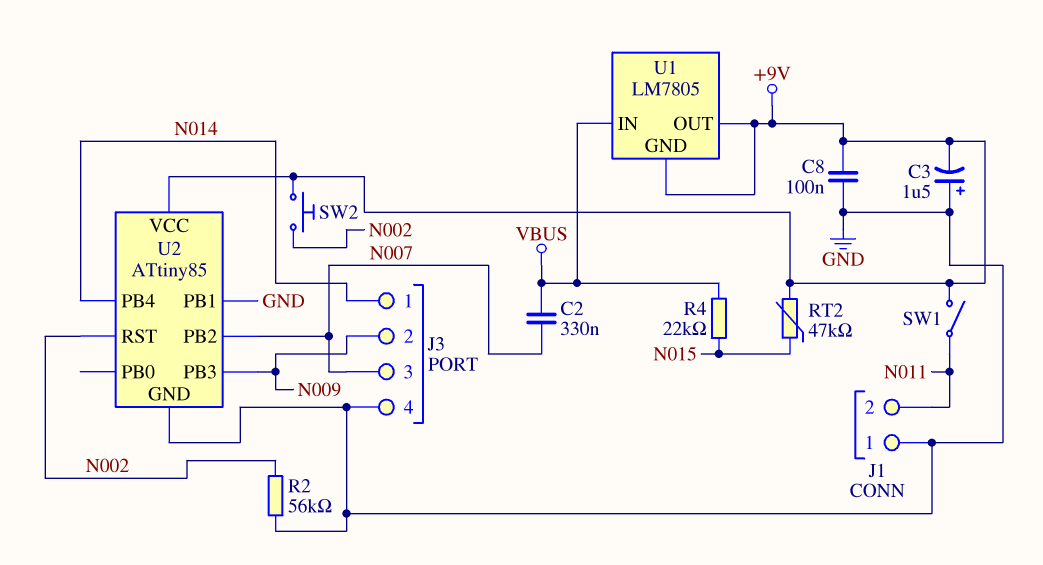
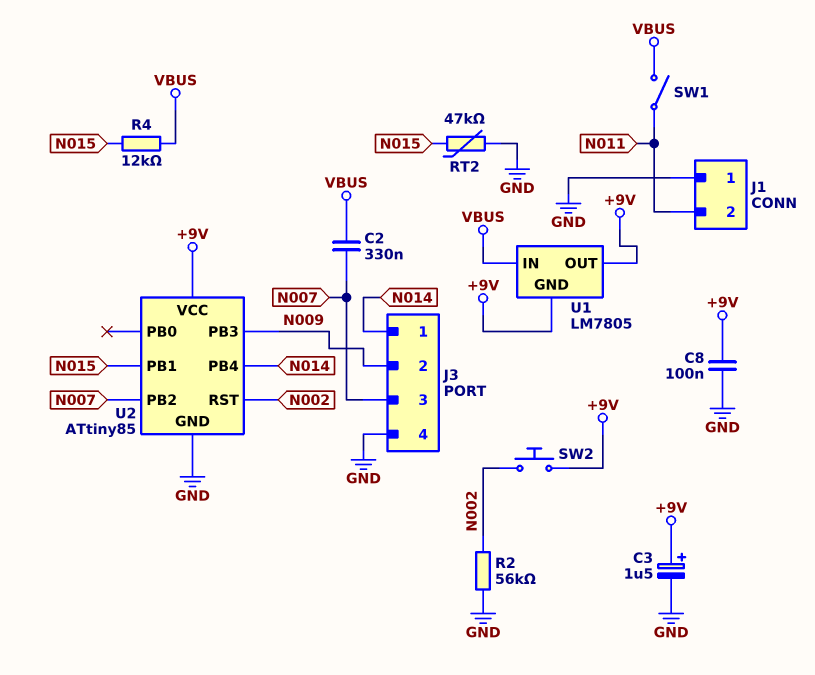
C3: 1.5uF (plus GND, minus +9V) -> 1.5uF (plus +9V, minus GND)
R4: 22k (N015, VBUS) -> 12k (N015, VBUS)
RT2: 47k (+9V, N015) -> 47k (GND, N015)
SW1: switch (+9V, N011) -> switch (N011, VBUS)
U2 pin PB1: GND -> N015

